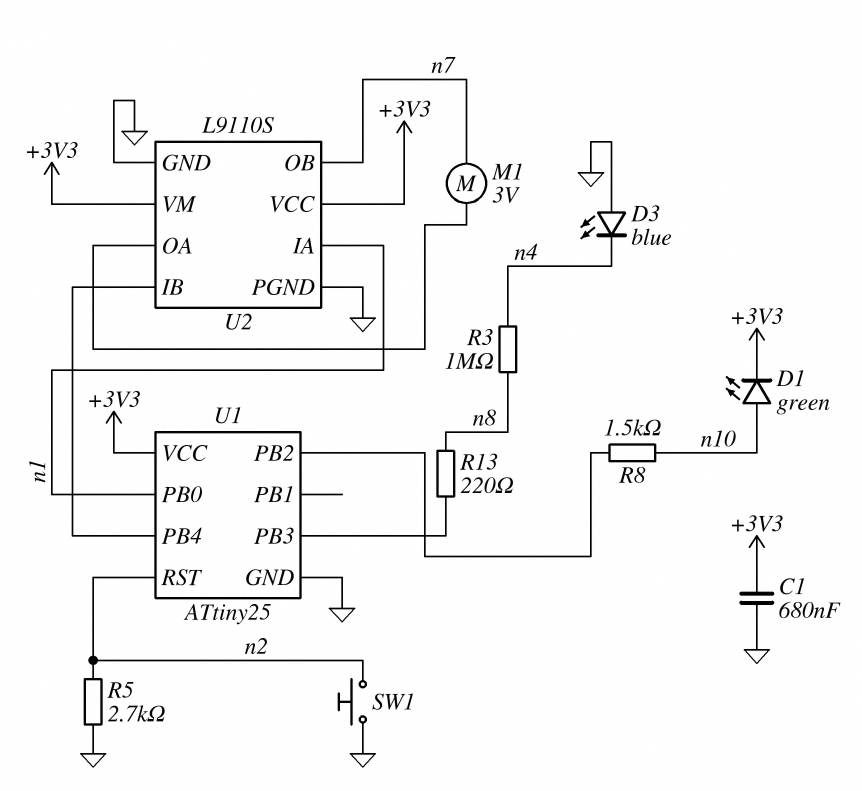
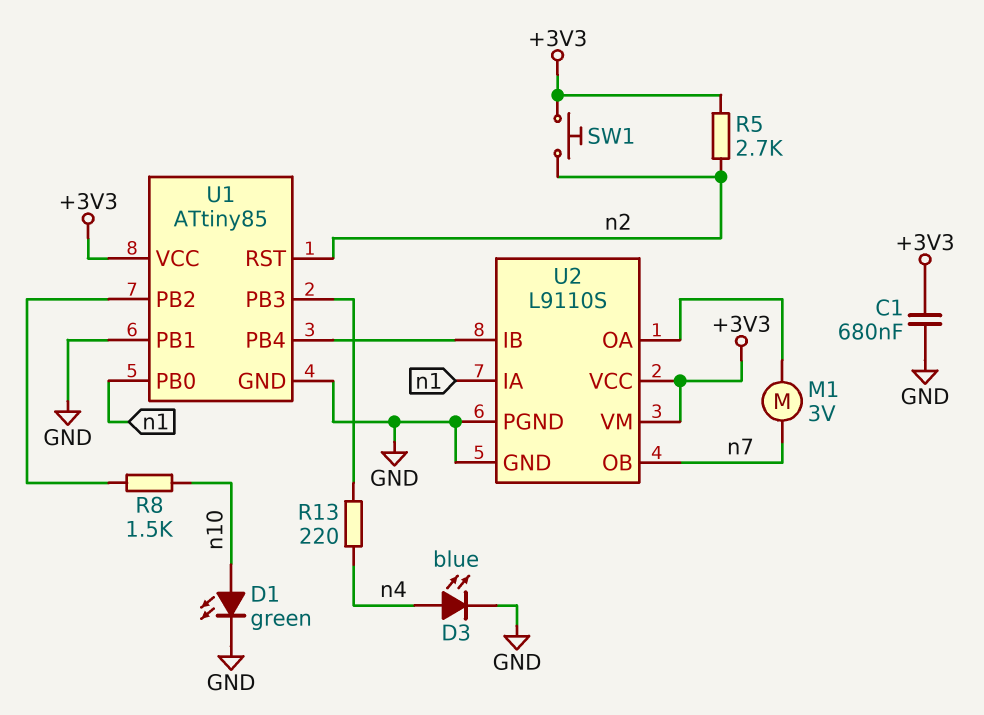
D1: LED green (A n10, K +3V3) -> LED green (A n10, K GND)
D3: LED blue (A GND, K n4) -> LED blue (A n4, K GND)
R3: 1M (n4, n8) -> none
R5: 2.7k (GND, n2) -> 2.7k (+3V3, n2)
R13: 220 (U1/PB3, n8) -> 220 (U1/PB3, n4)
SW1: button (GND, n2) -> button (+3V3, n2)
U1: ATtiny25 -> ATtiny85
U1 pin PB1: none -> GND

